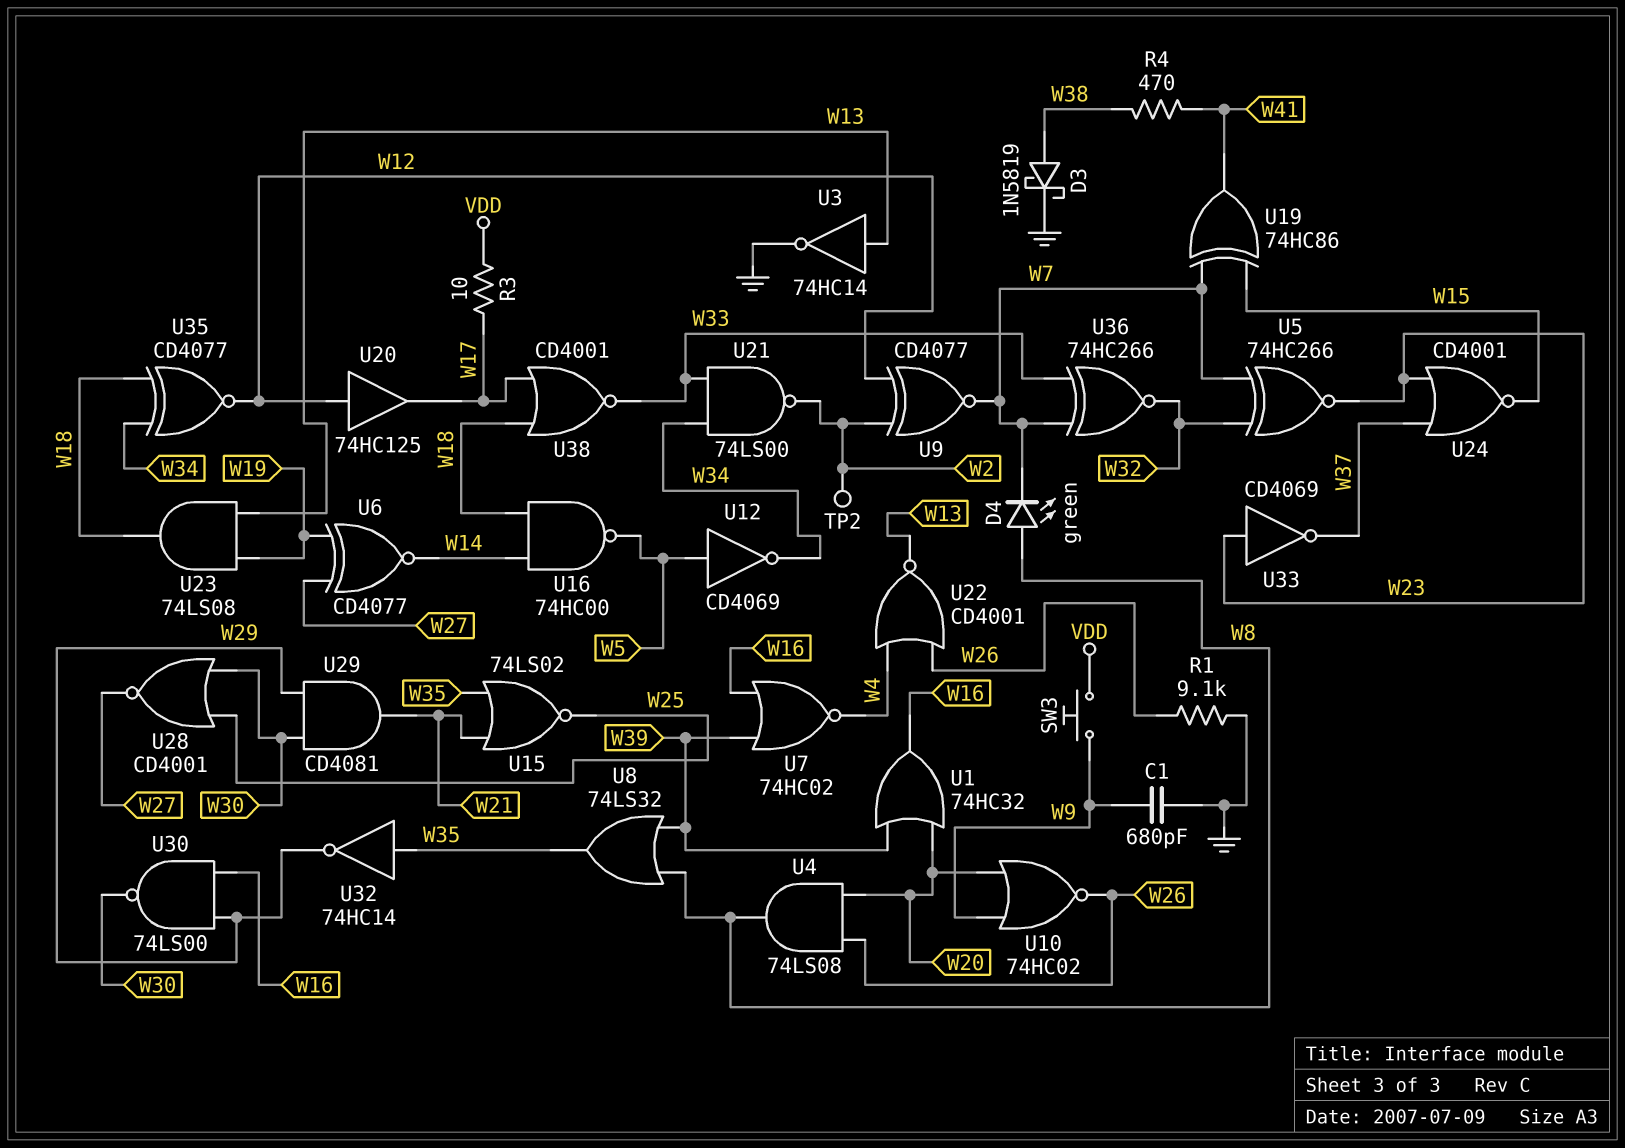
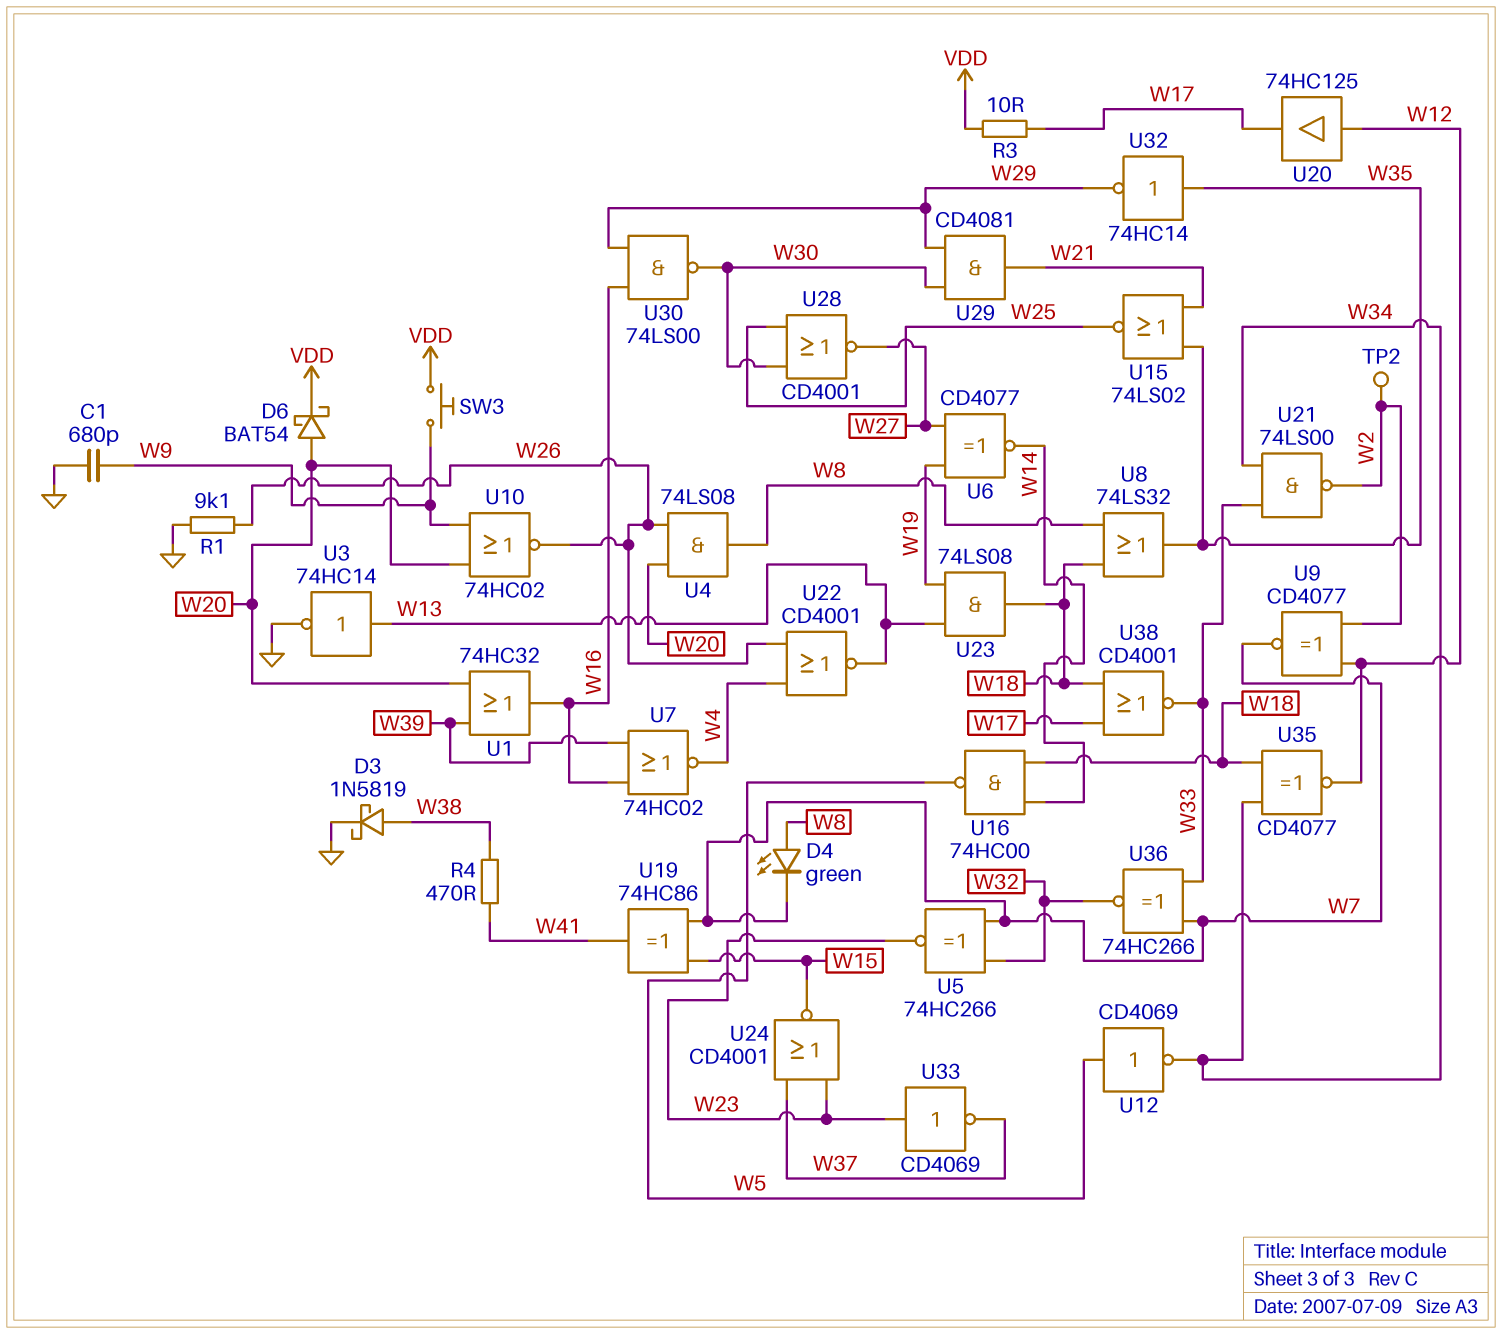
D6: none -> schottky BAT54 (A W20, K VDD)
U8: OR 74LS32 (in W8, in W39, out W35) -> OR 74LS32 (in W8, in W18, out W35)

